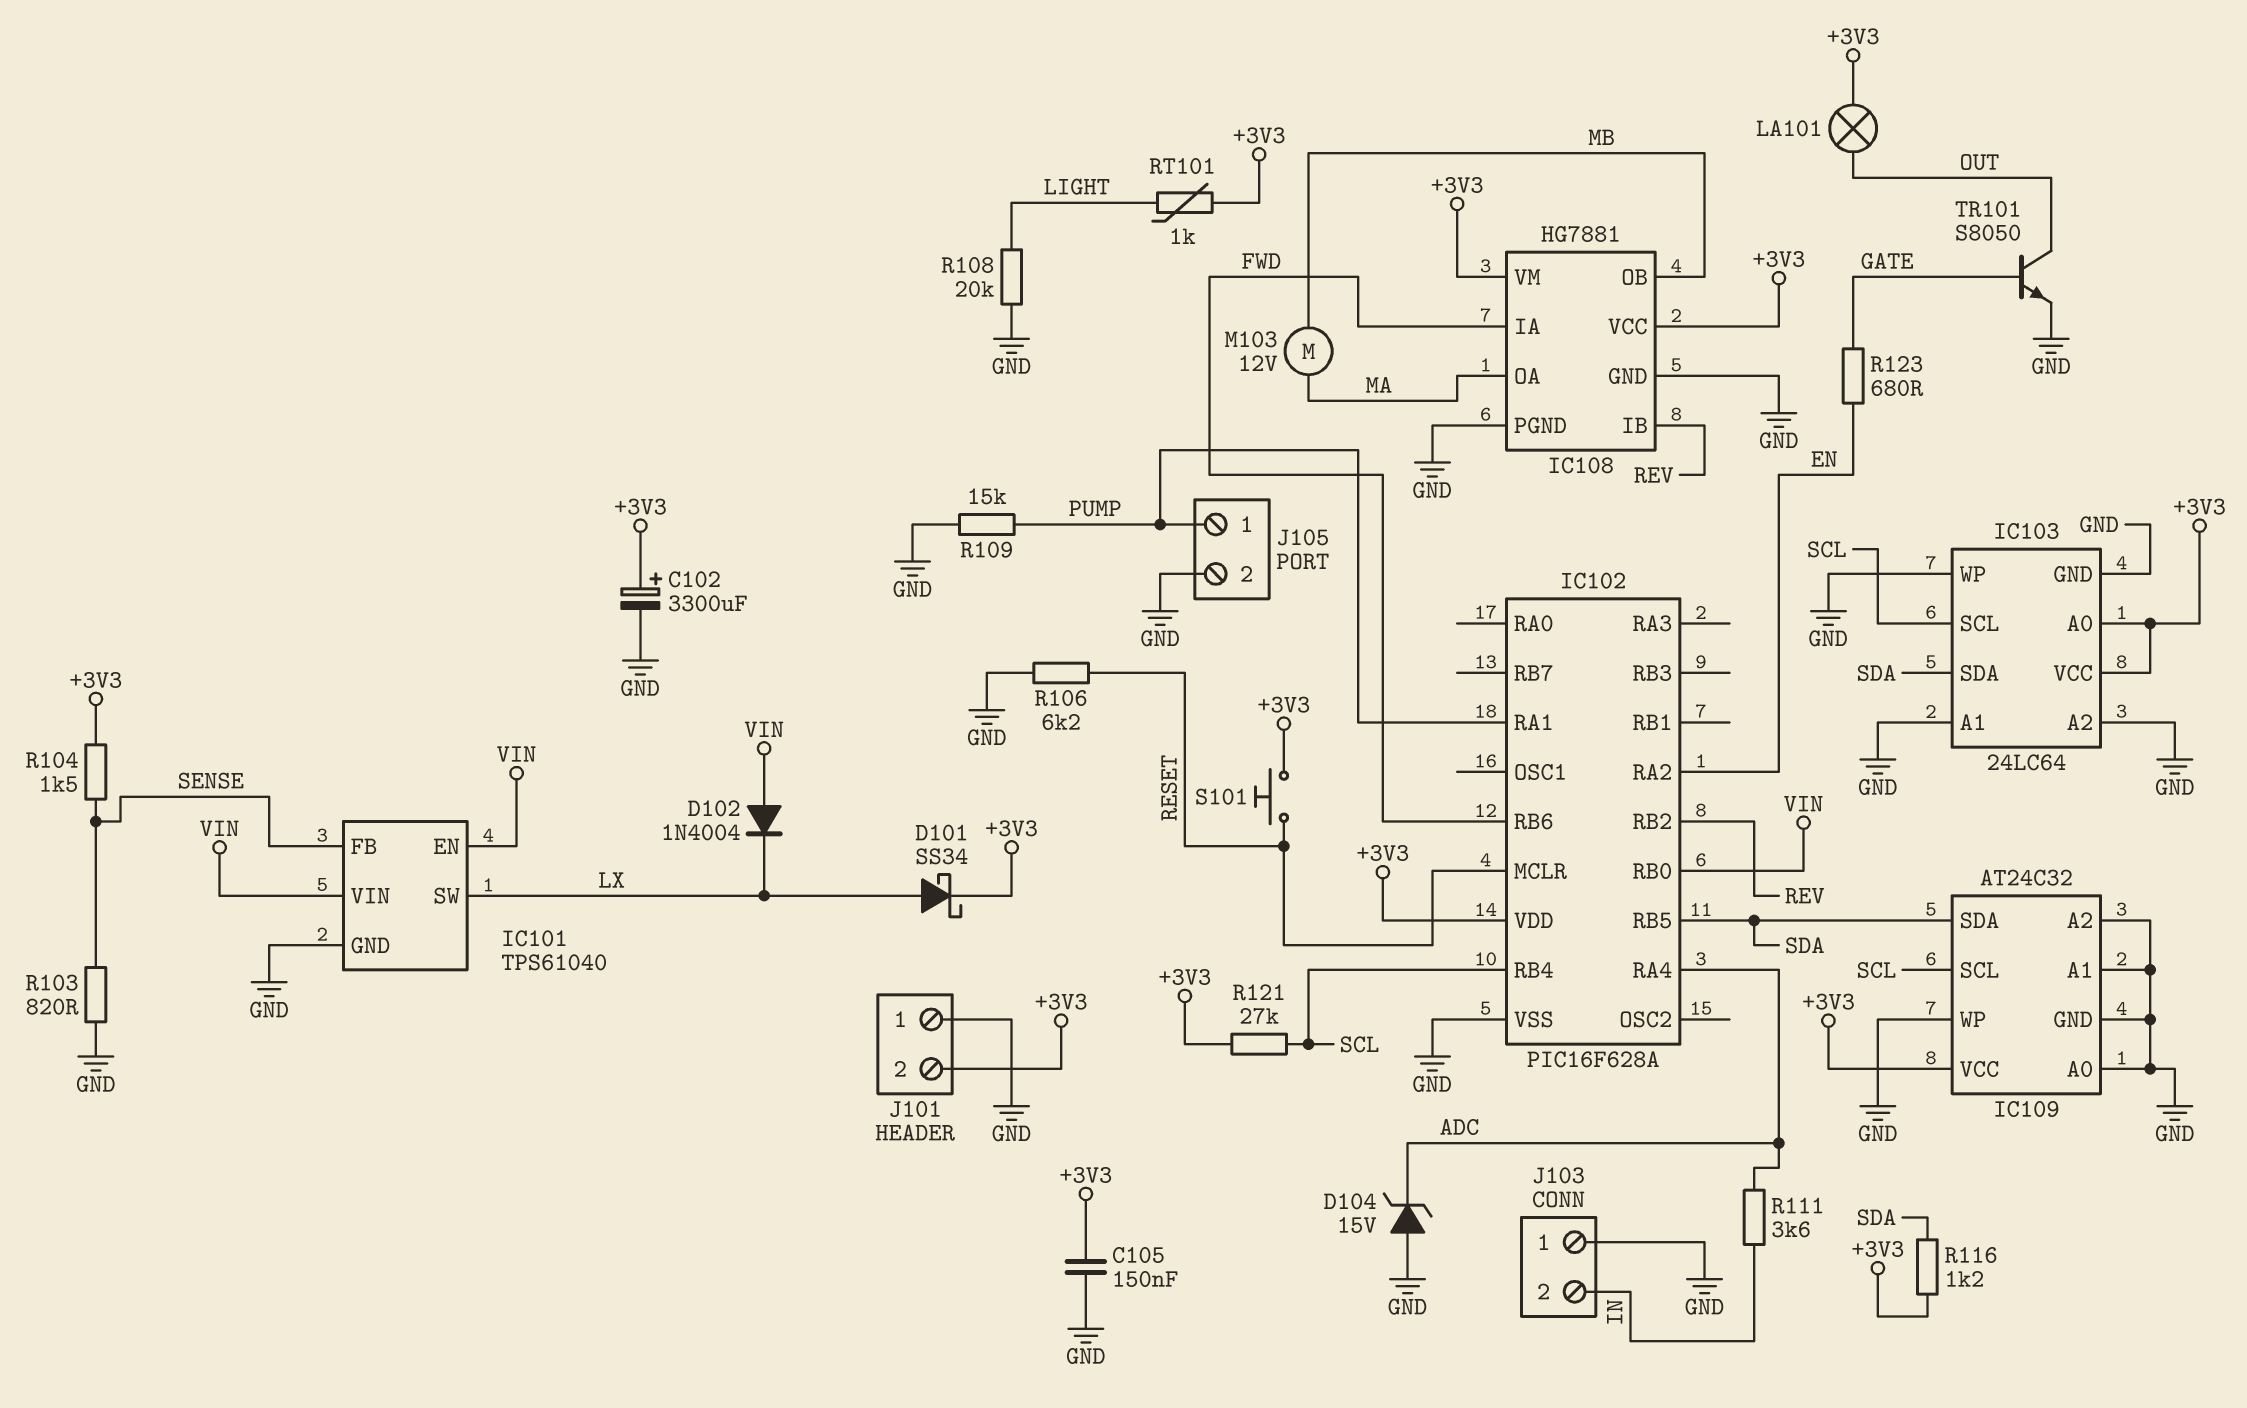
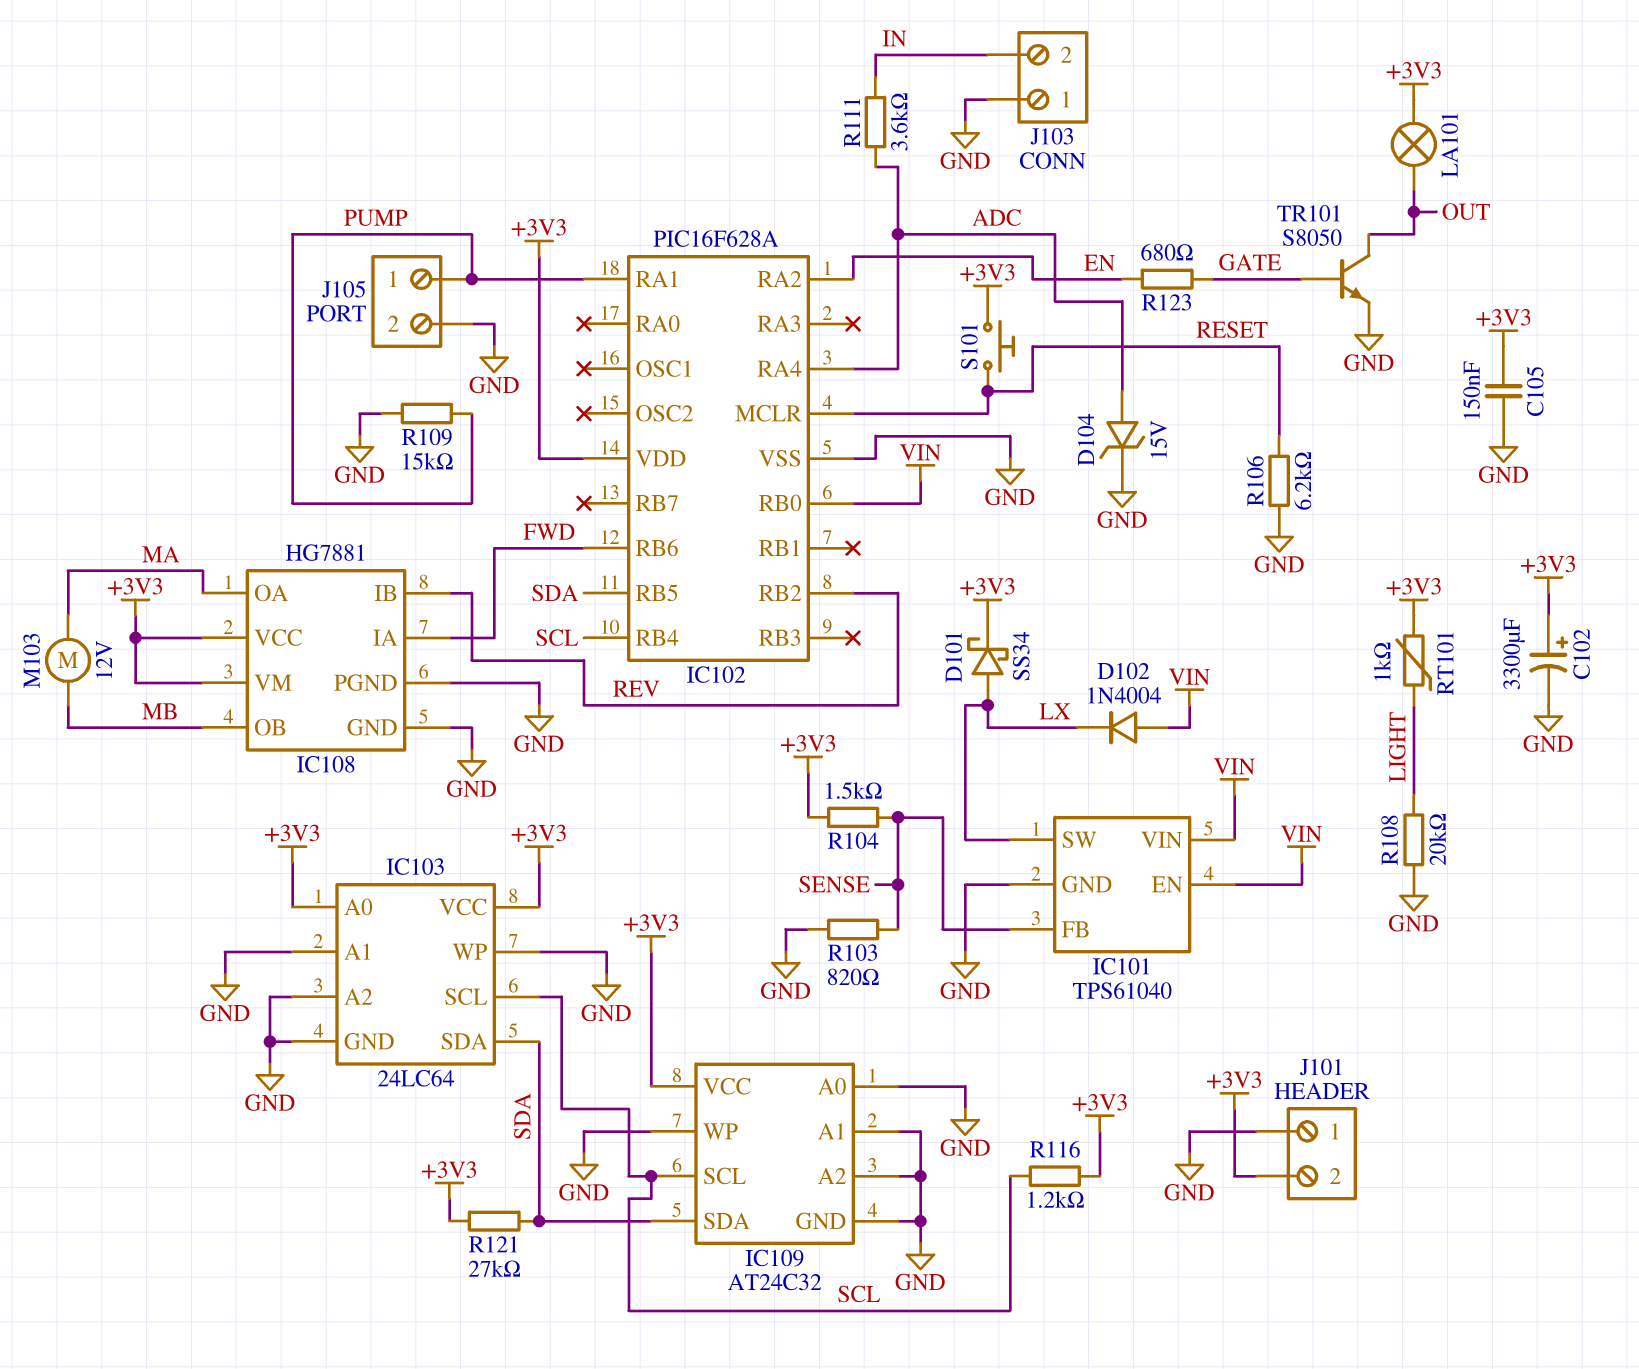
D104: zener 15V (A GND, K ADC) -> zener 15V (A ADC, K GND)
R116: 1.2k (+3V3, SDA) -> 1.2k (+3V3, SCL)
R121: 27k (+3V3, SCL) -> 27k (+3V3, SDA)

